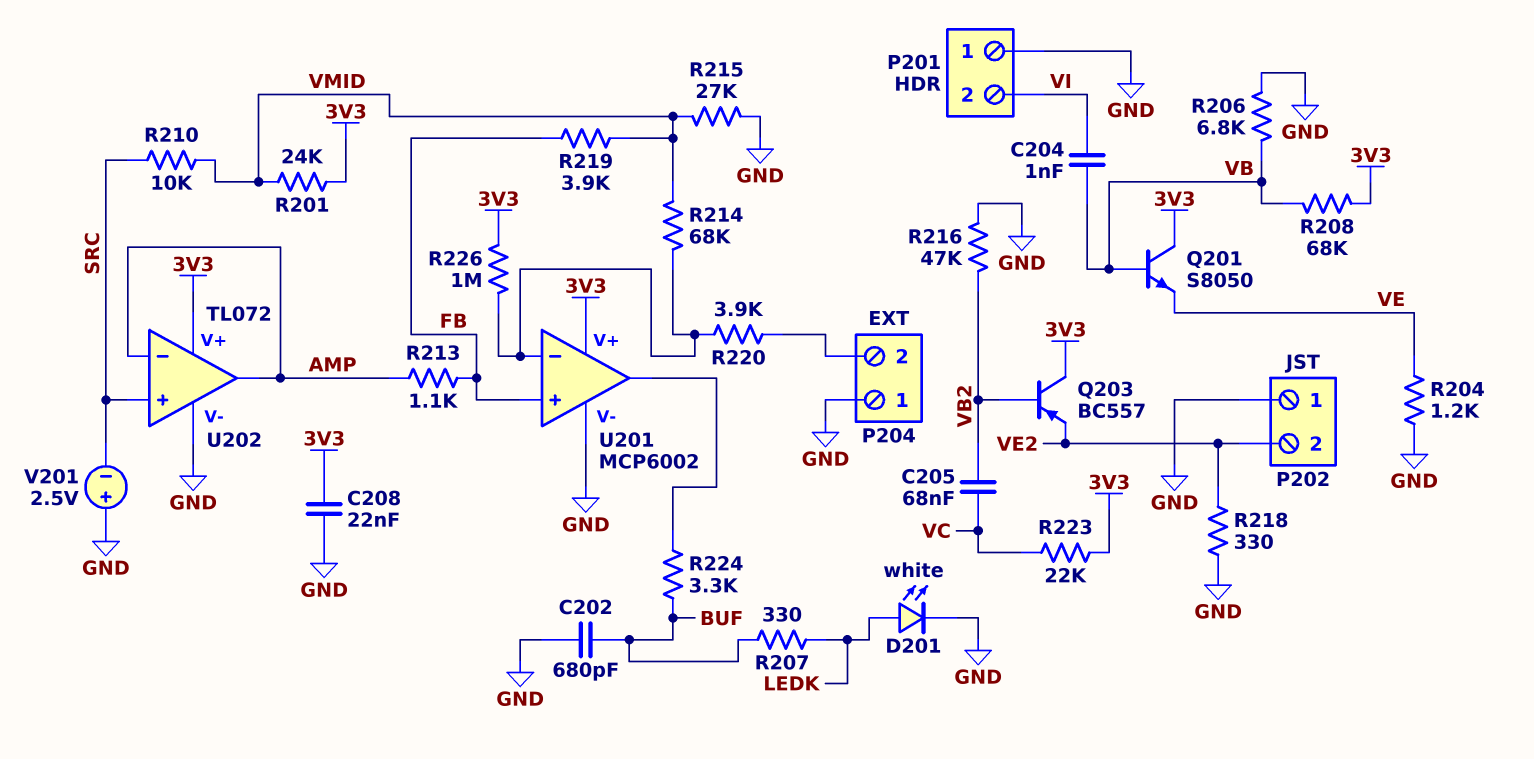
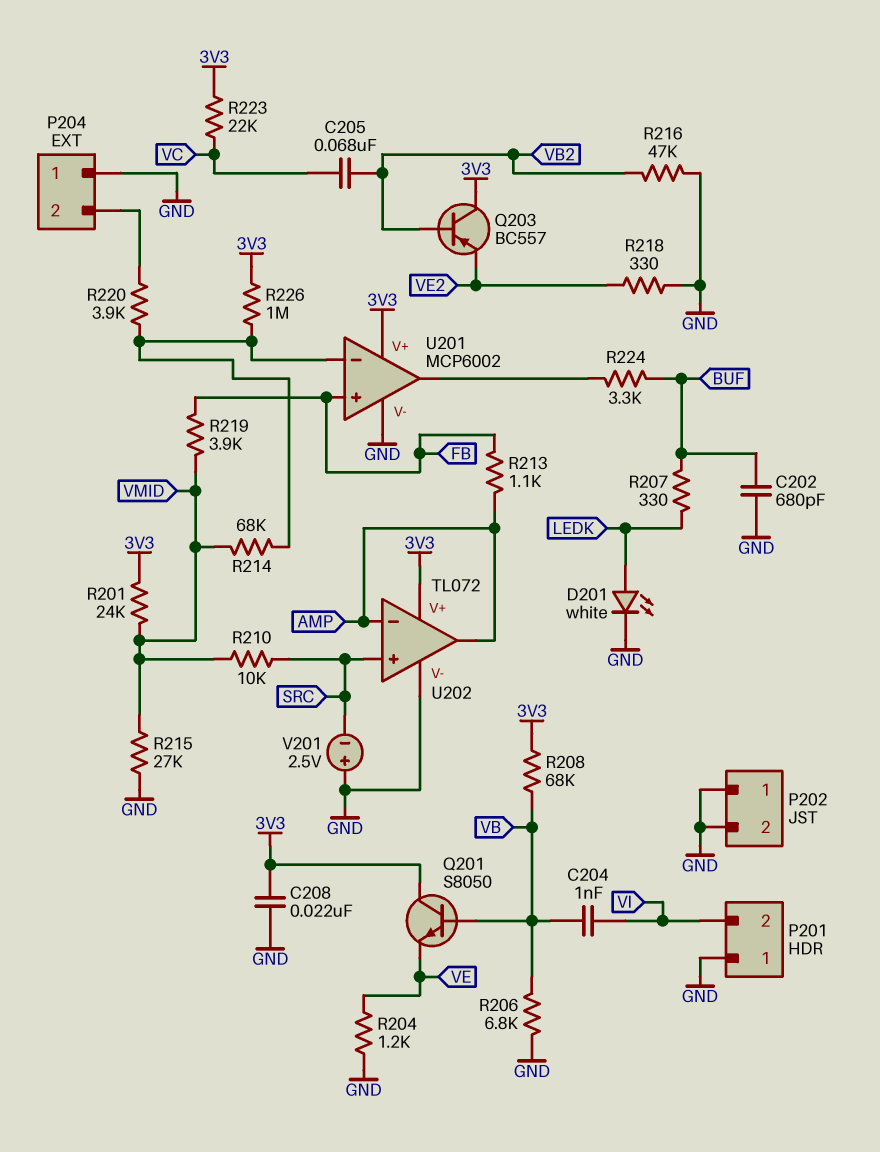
P202 pin 2: VE2 -> GND

